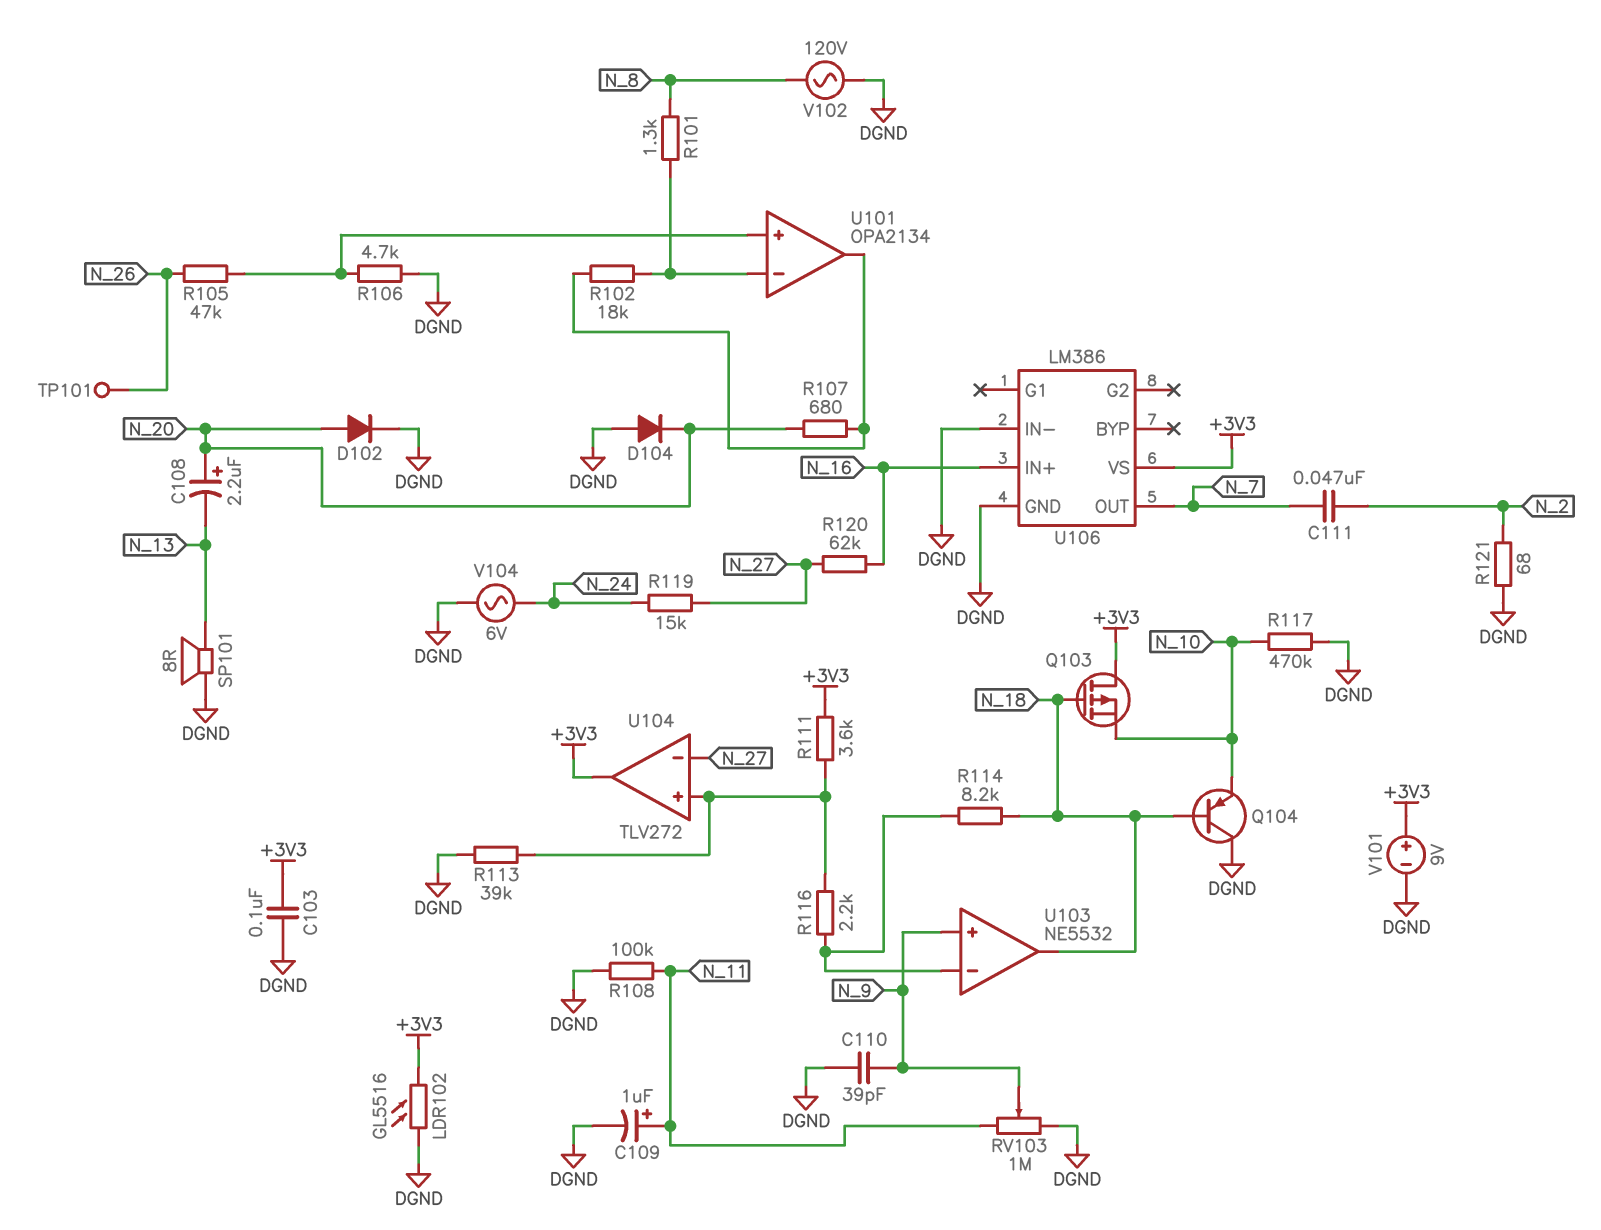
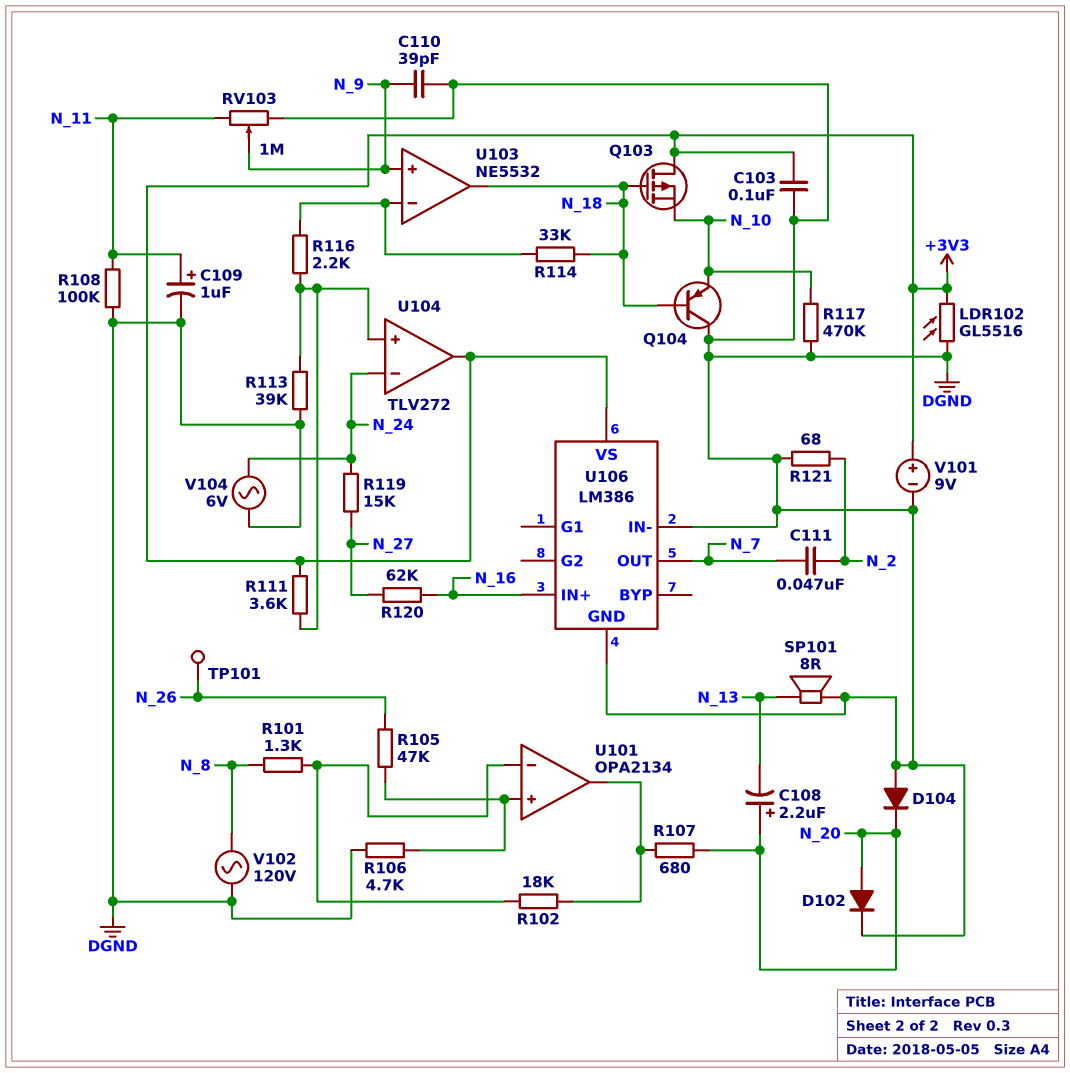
R114: 8.2k (N_18, U103/in-) -> 33k (N_18, U103/in-)
U104 pin in-: N_27 -> N_24

